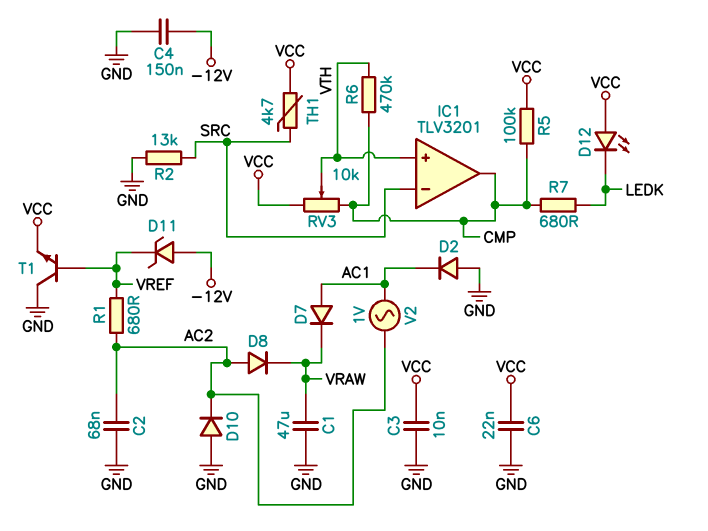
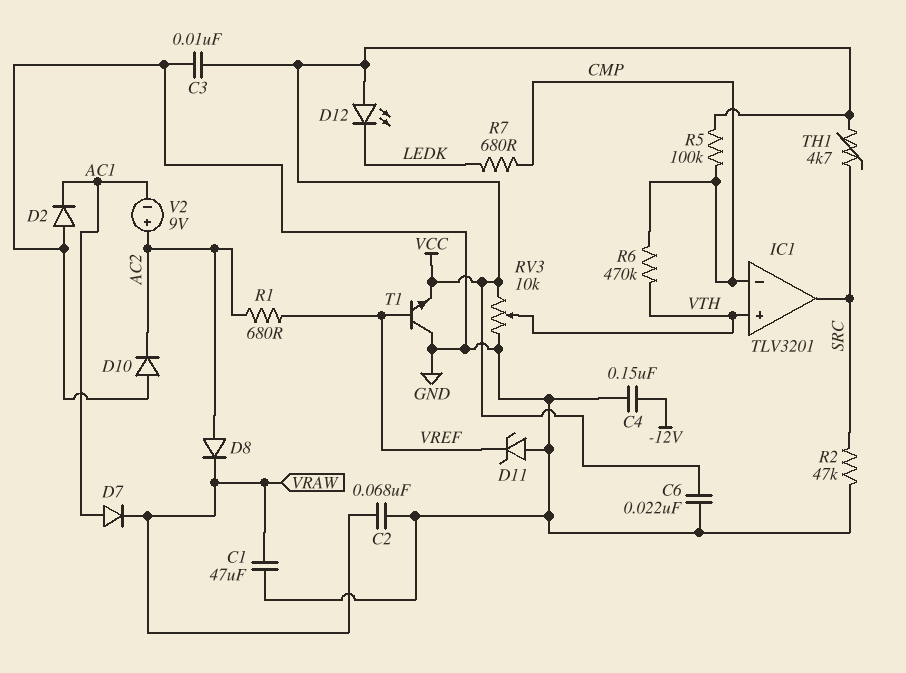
C2: 68nF (AC2, GND) -> 68nF (GND, VRAW)
D11: zener (A -12V, K VREF) -> zener (A GND, K VREF)
IC1 pin in-: SRC -> CMP
IC1 pin out: CMP -> SRC
R2: 13k (GND, SRC) -> 47k (GND, SRC)
RV3: 10k (CMP, VCC, wiper VTH) -> 10k (GND, VCC, wiper VTH)
V2: AC 1V (AC1, AC2) -> 9V (plus AC2, minus AC1)

